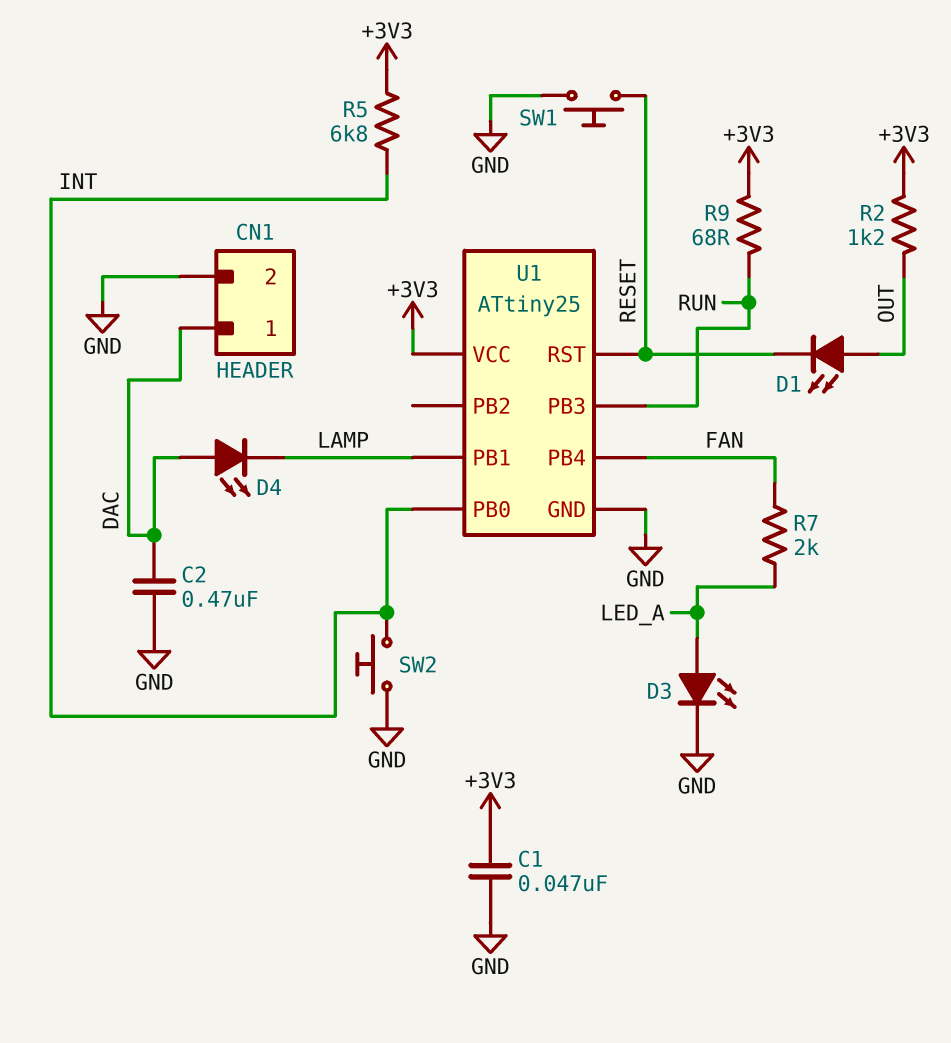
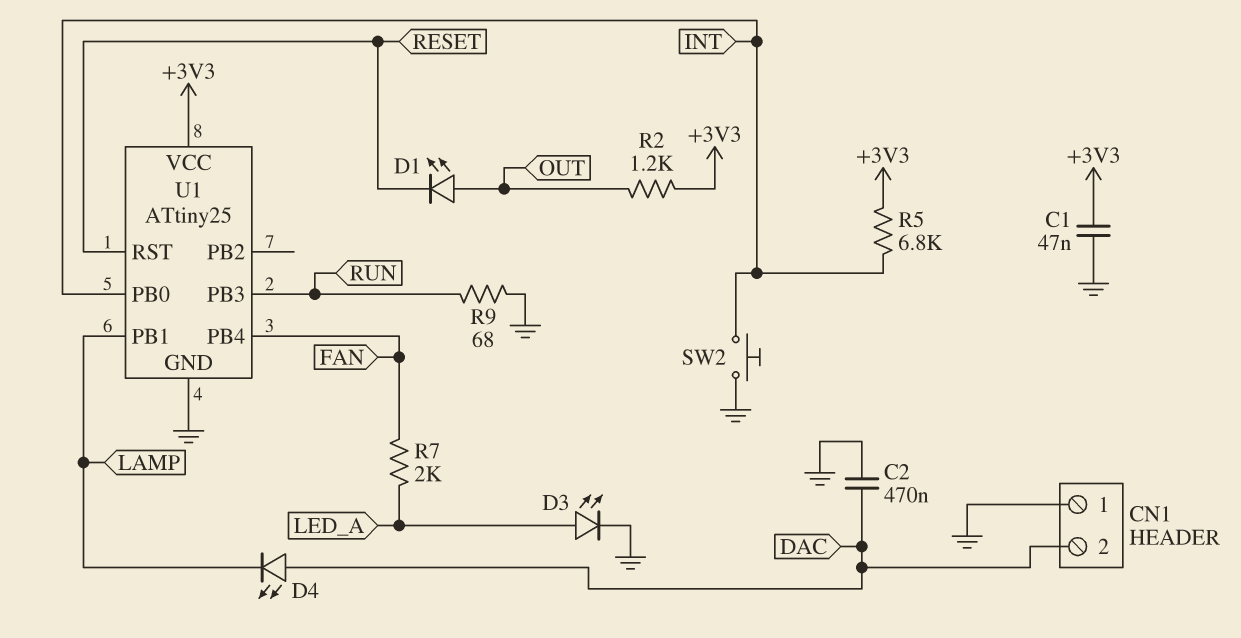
CN1 pin 1: DAC -> GND
CN1 pin 2: GND -> DAC
R9: 68 (+3V3, RUN) -> 68 (GND, RUN)
SW1: button (GND, RESET) -> none

